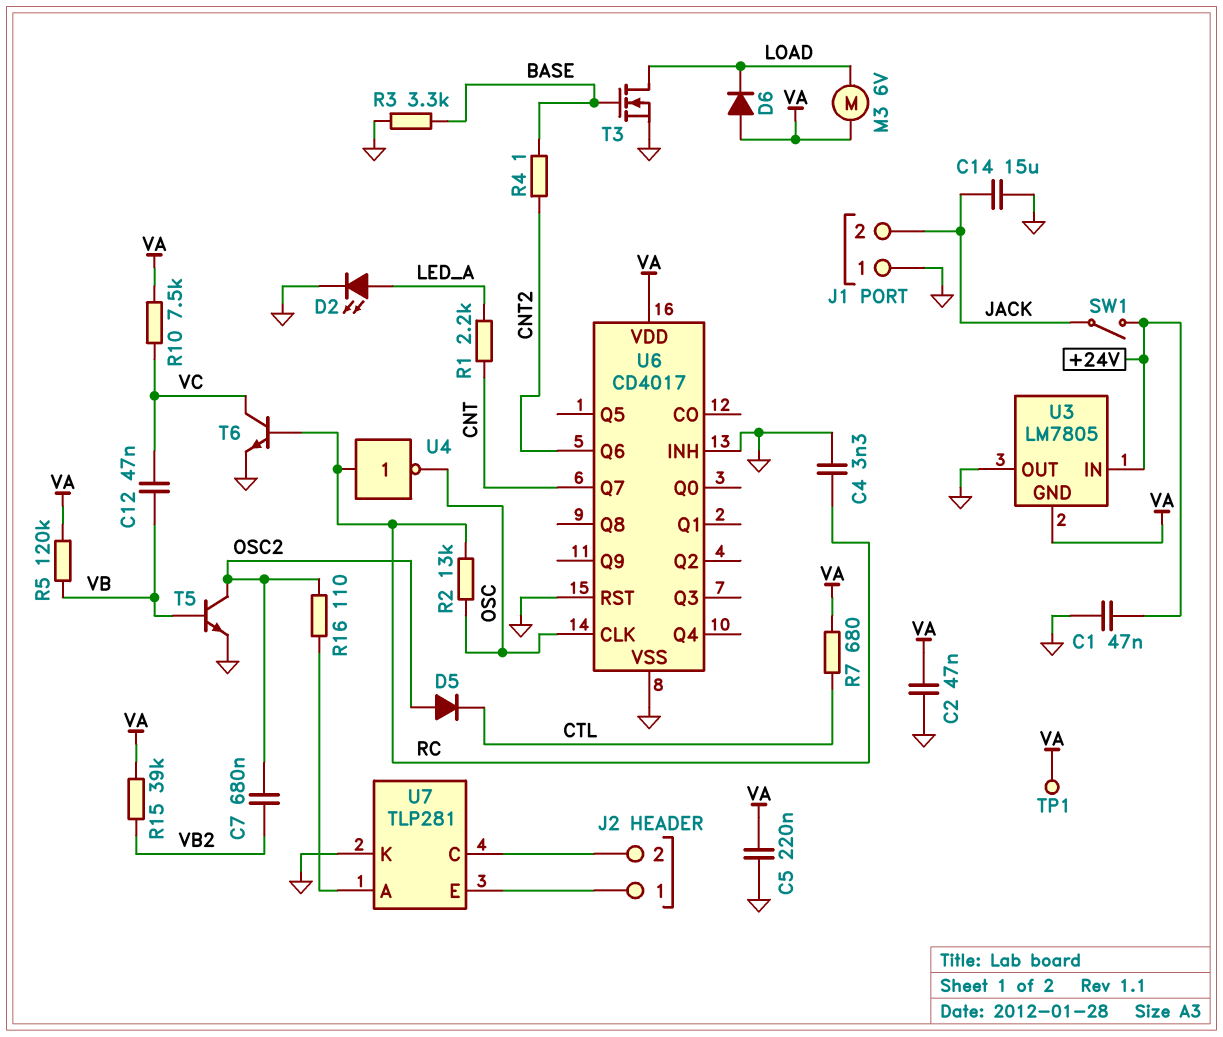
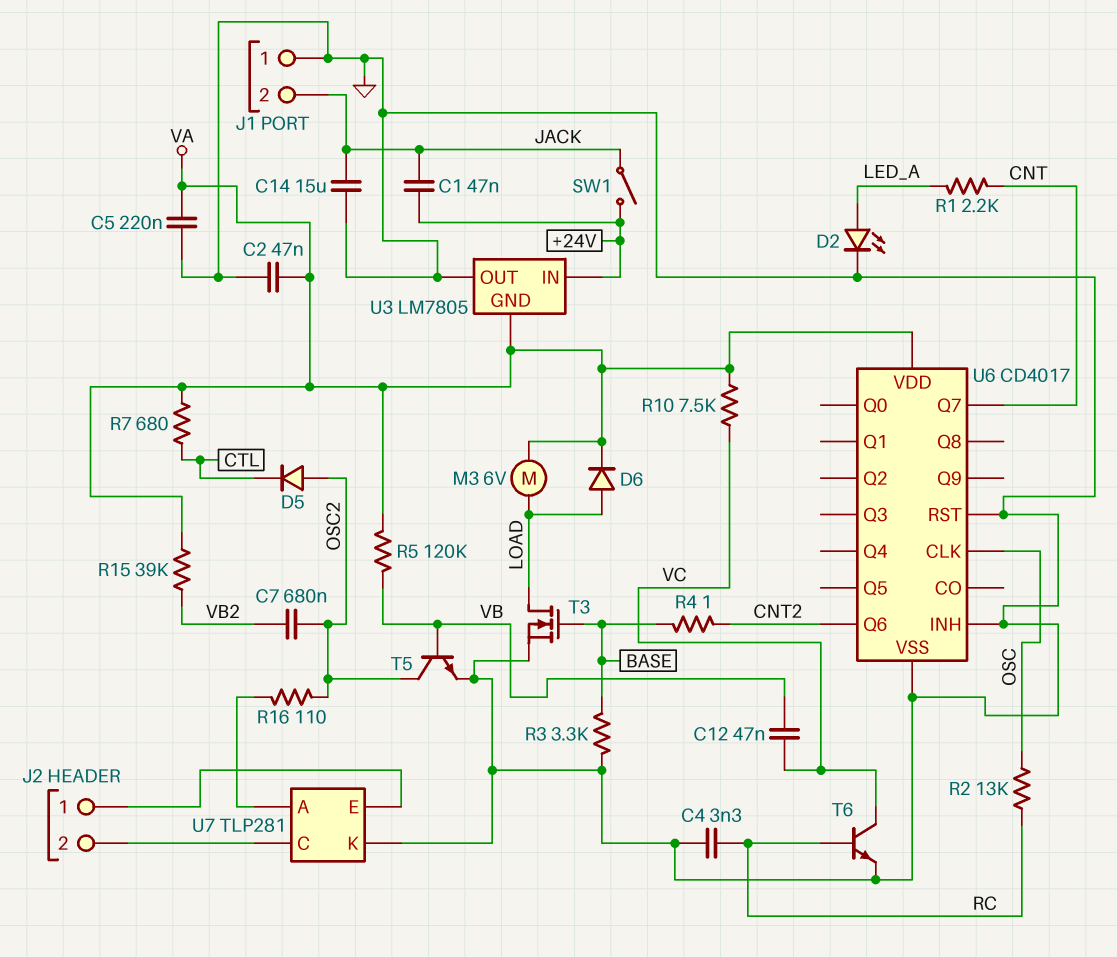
C1: 47nF (+24V, GND) -> 47nF (+24V, JACK)
D6: diode (A VA, K LOAD) -> diode (A LOAD, K VA)
TP1: test point (VA) -> none
U4: NOT (in RC, out OSC) -> none

